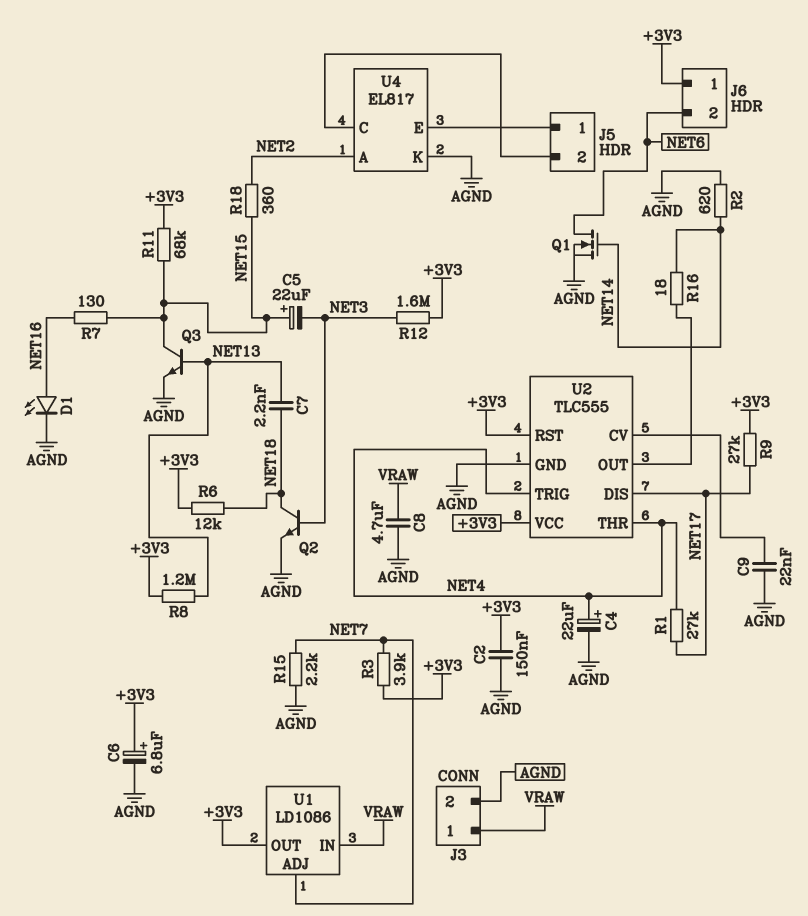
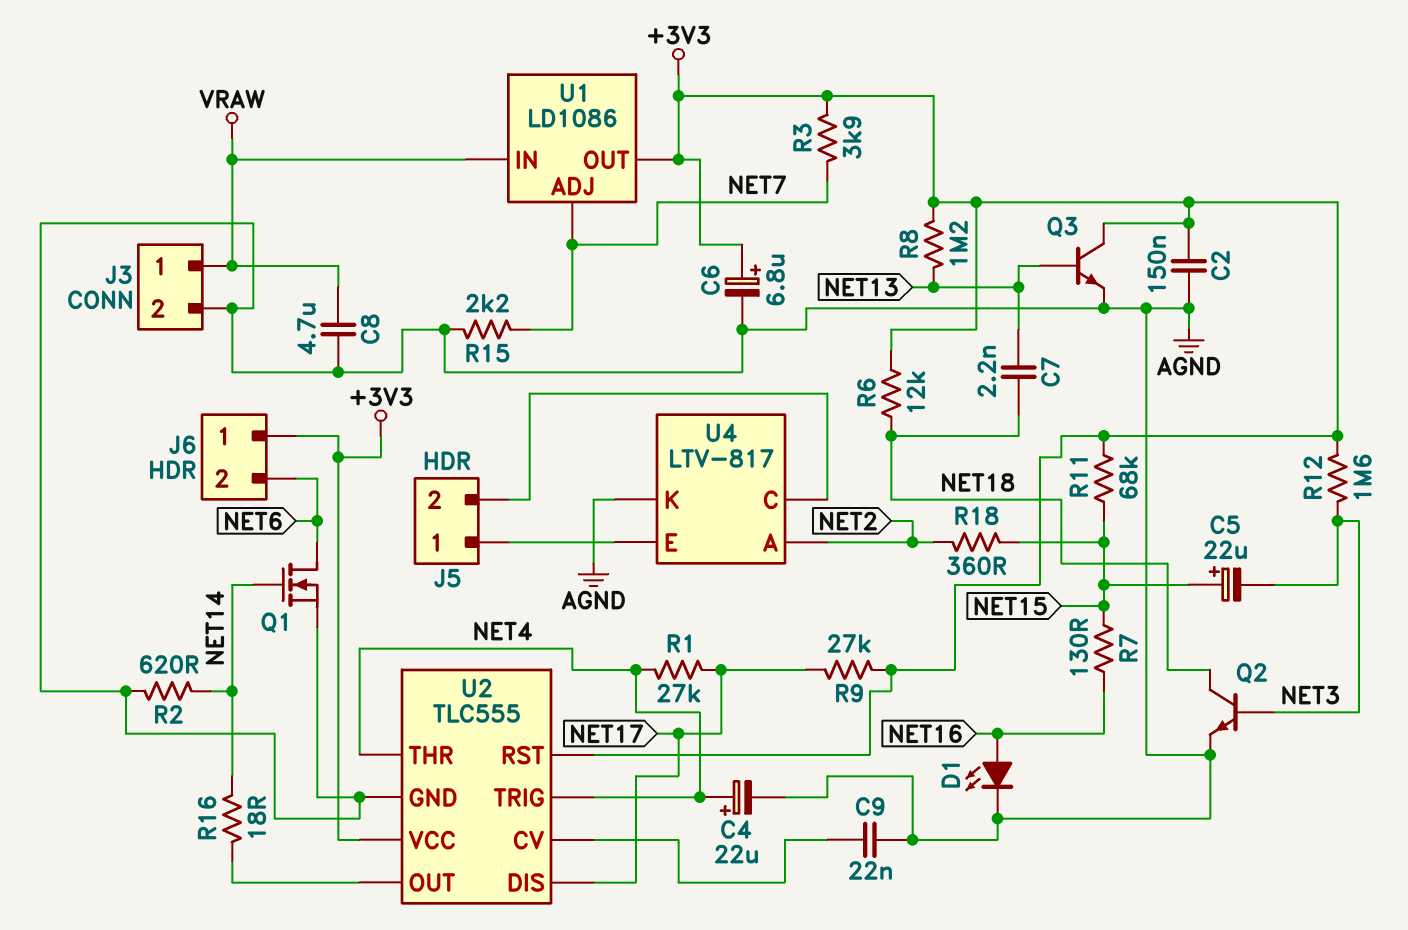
Q3: NPN (B NET13, C NET15, E AGND) -> NPN (B NET13, C +3V3, E AGND)
U4: EL817 -> LTV-817

